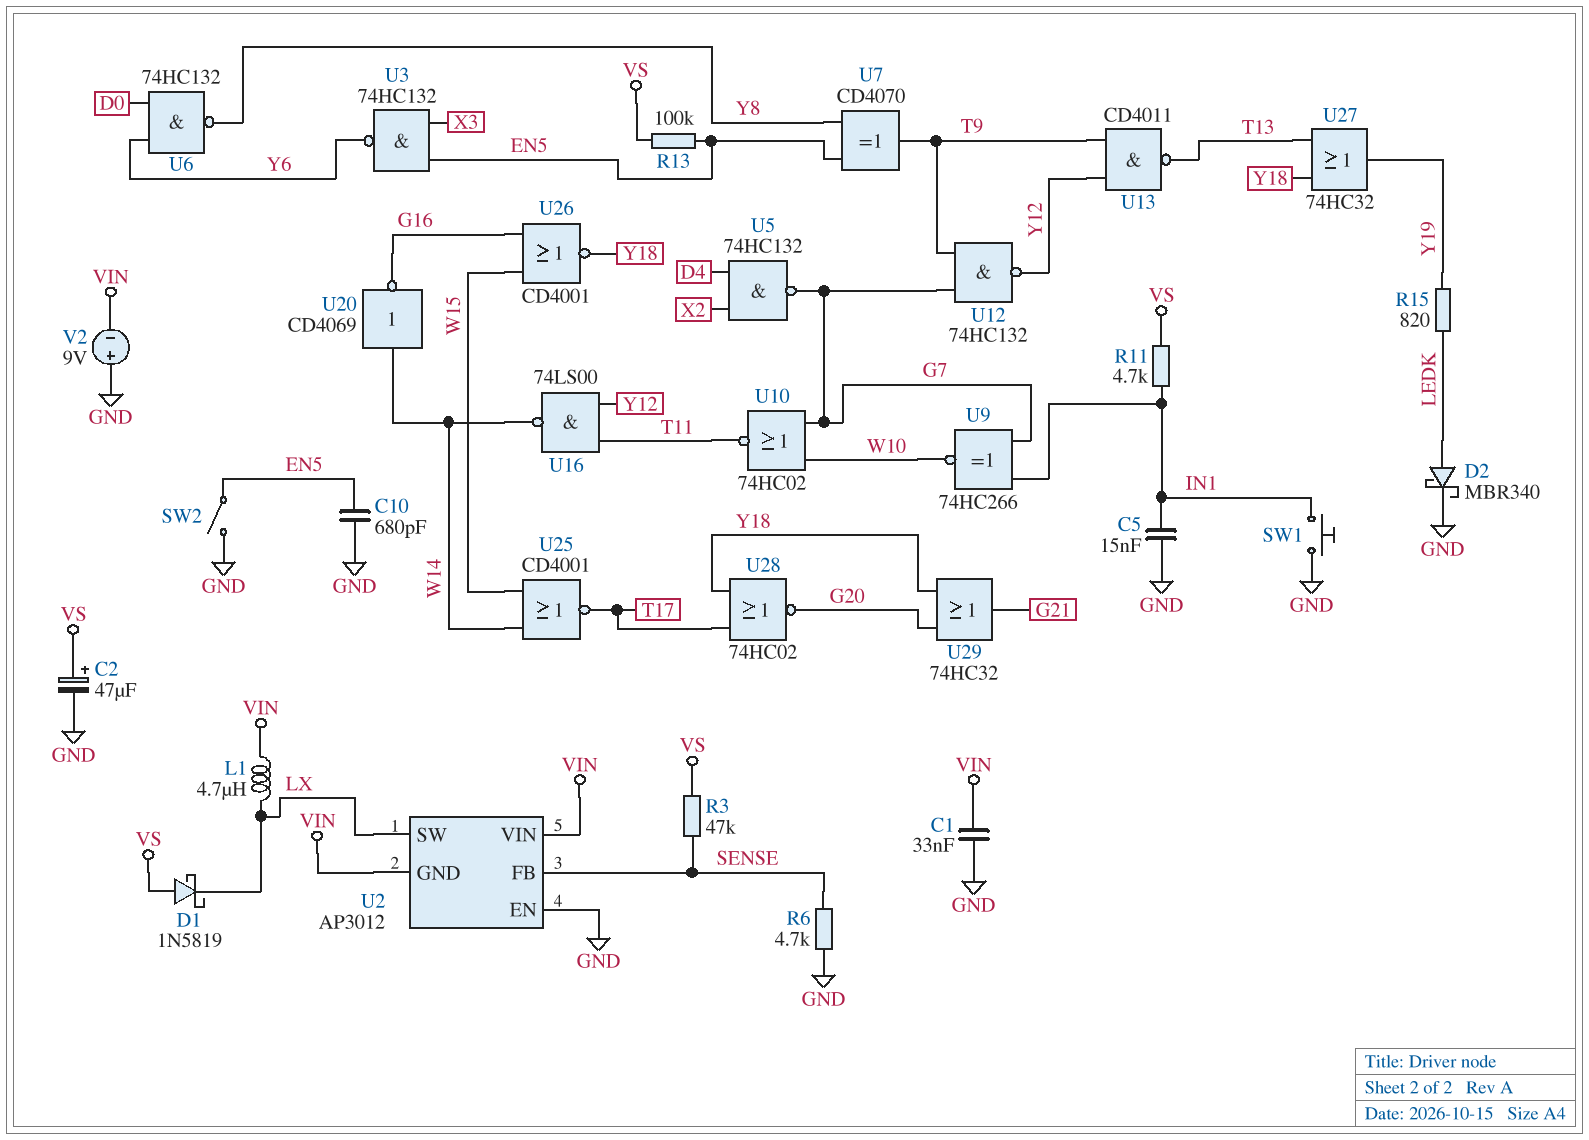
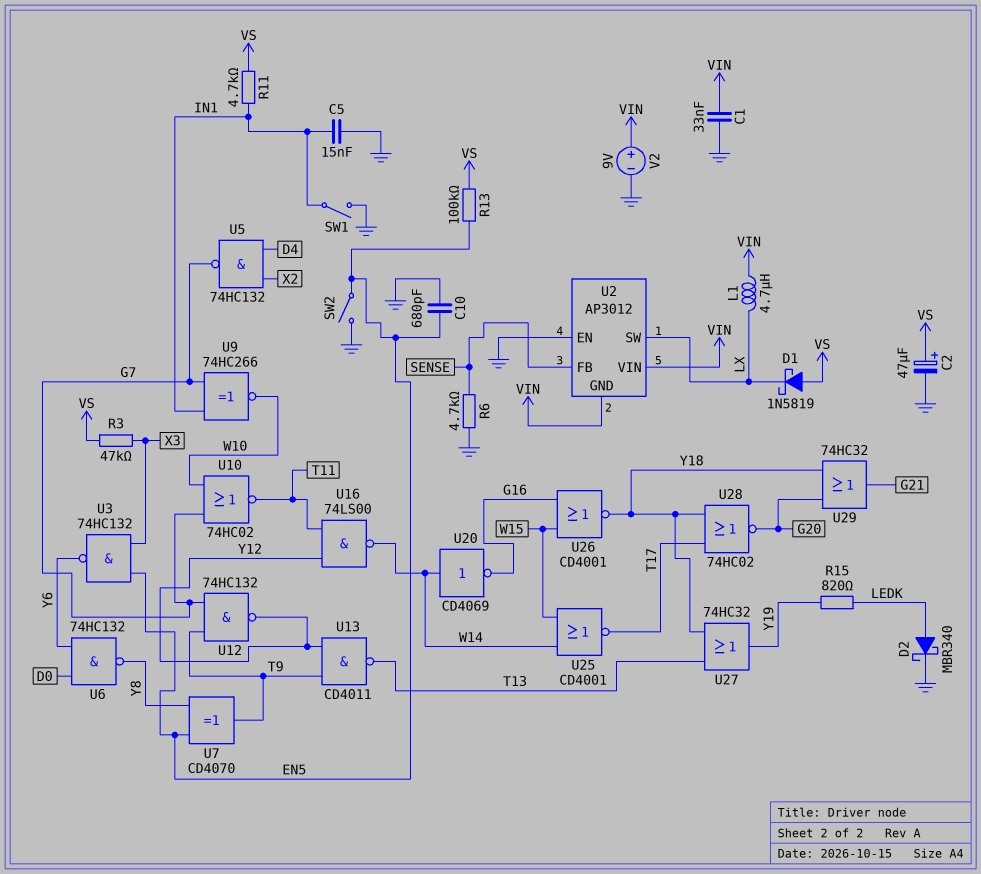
R3: 47k (SENSE, VS) -> 47k (VS, X3)
SW1: button (GND, IN1) -> switch (GND, IN1)
V2: 9V (plus GND, minus VIN) -> 9V (plus VIN, minus GND)

